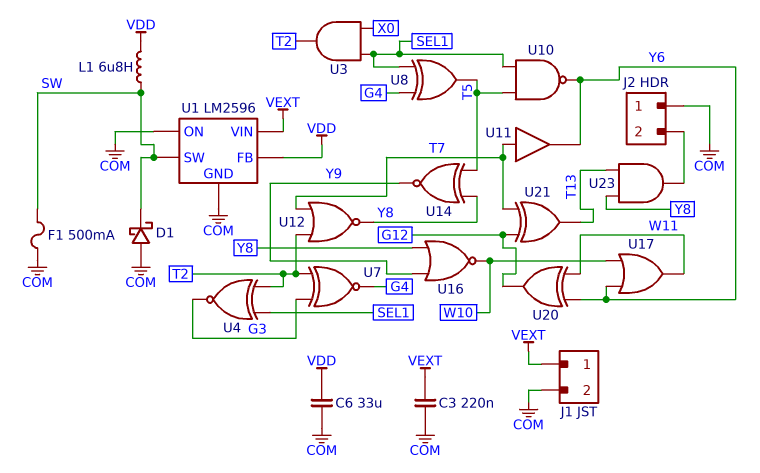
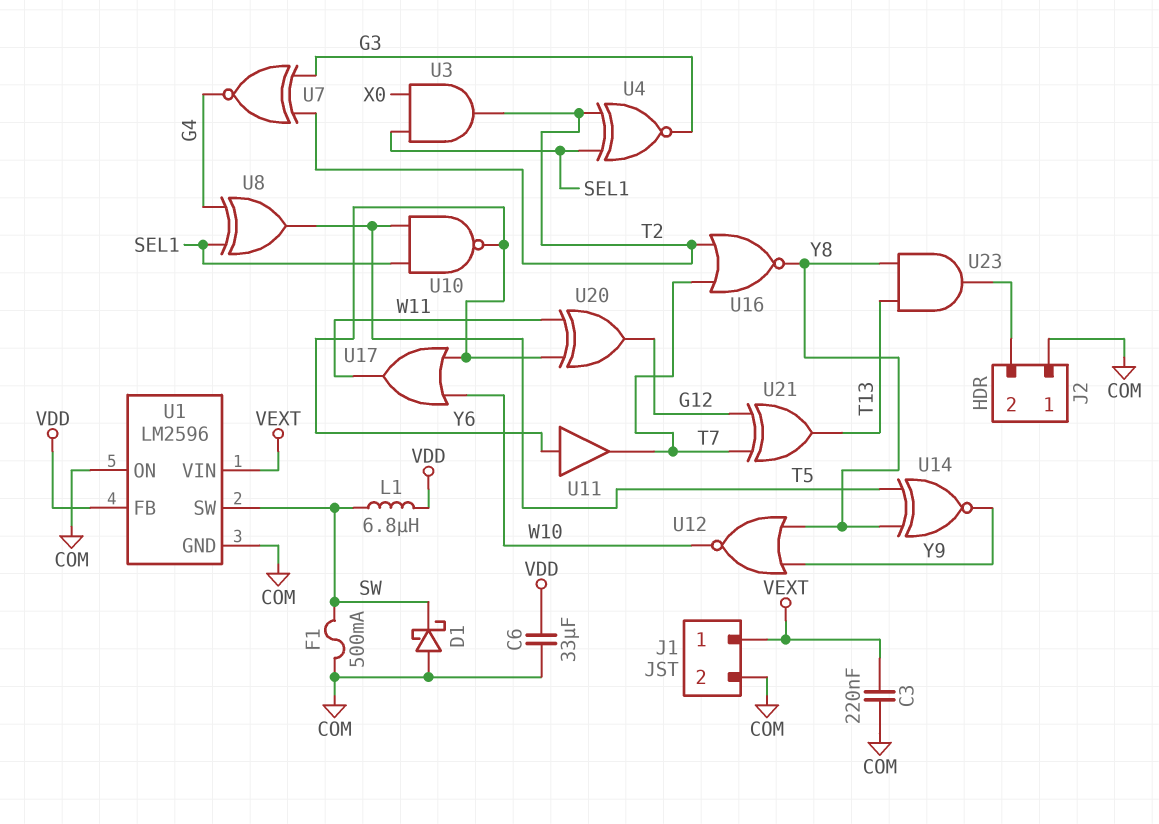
U11: buffer (in T7, out Y6) -> buffer (in Y6, out T7)
U12: NOR (in T2, in T7, out Y8) -> NOR (in Y8, in Y9, out W10)
U16: NOR (in Y8, in Y9, out W10) -> NOR (in T2, in T7, out Y8)

